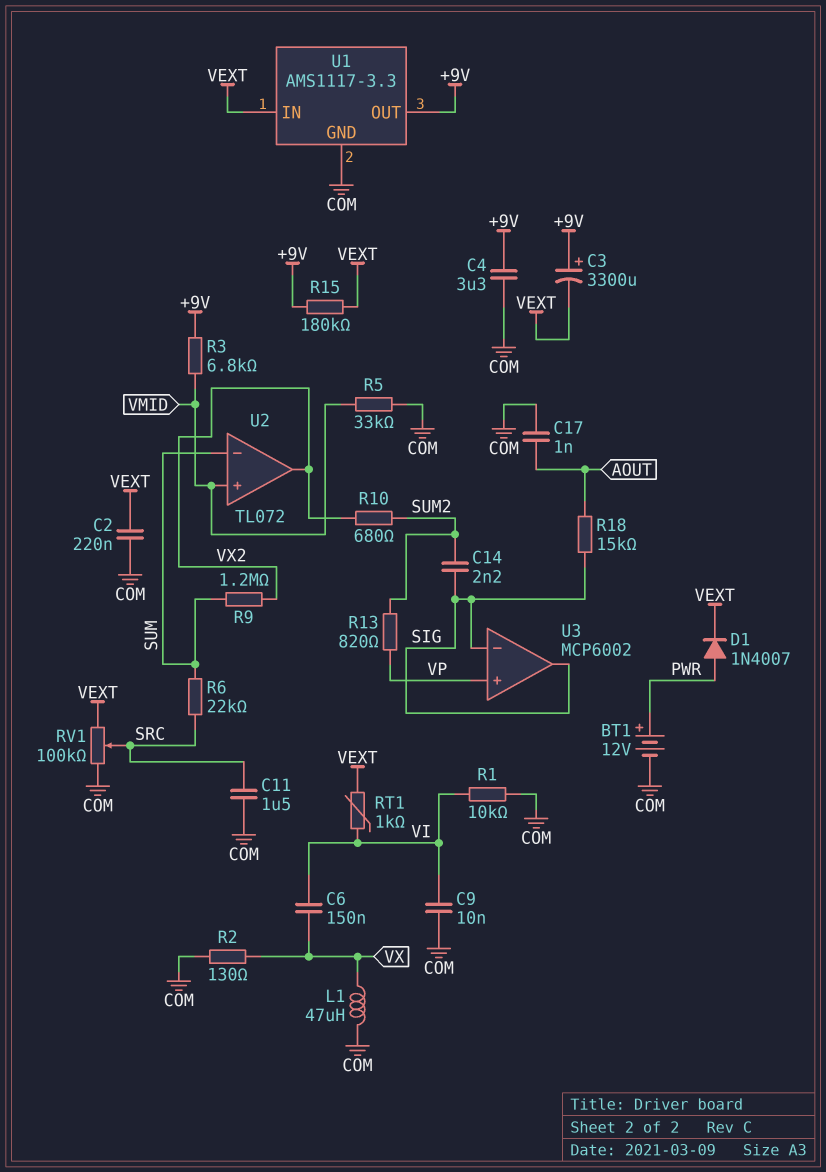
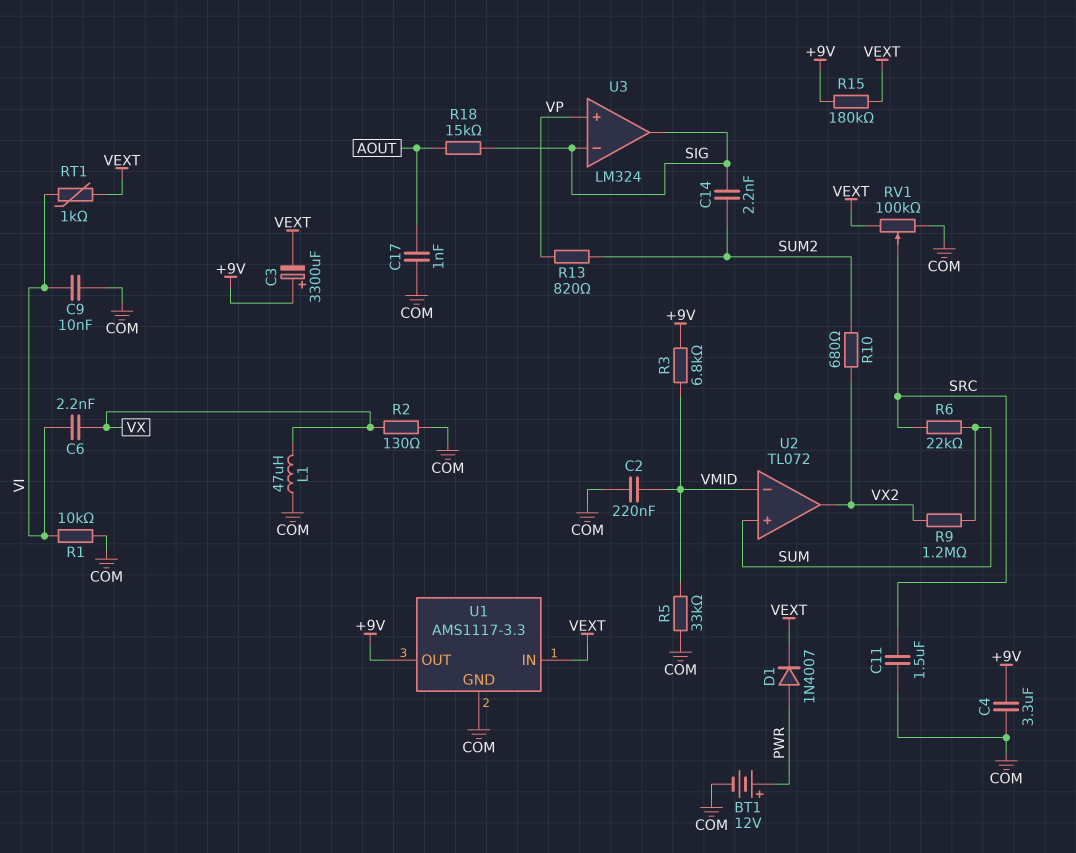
C2: 220nF (COM, VEXT) -> 220nF (COM, VMID)
C6: 150nF (VI, VX) -> 2.2nF (VI, VX)
U2 pin in+: VMID -> SUM
U2 pin in-: SUM -> VMID
U3: MCP6002 -> LM324

